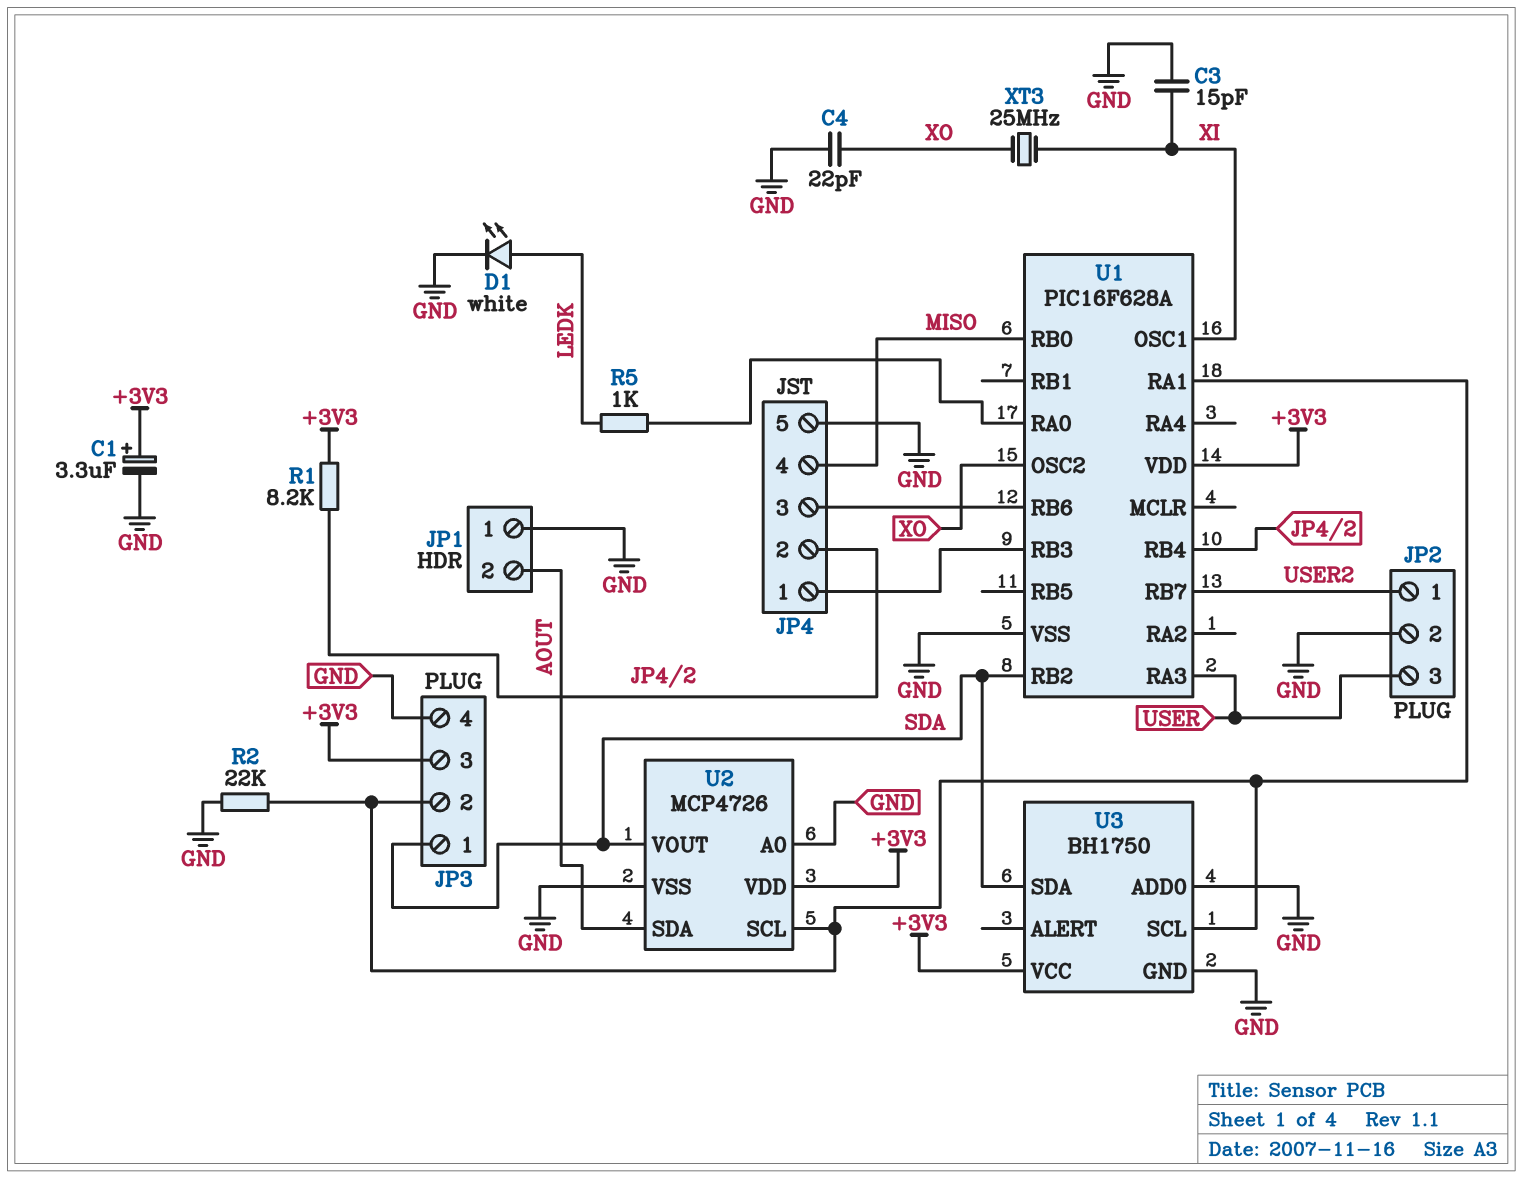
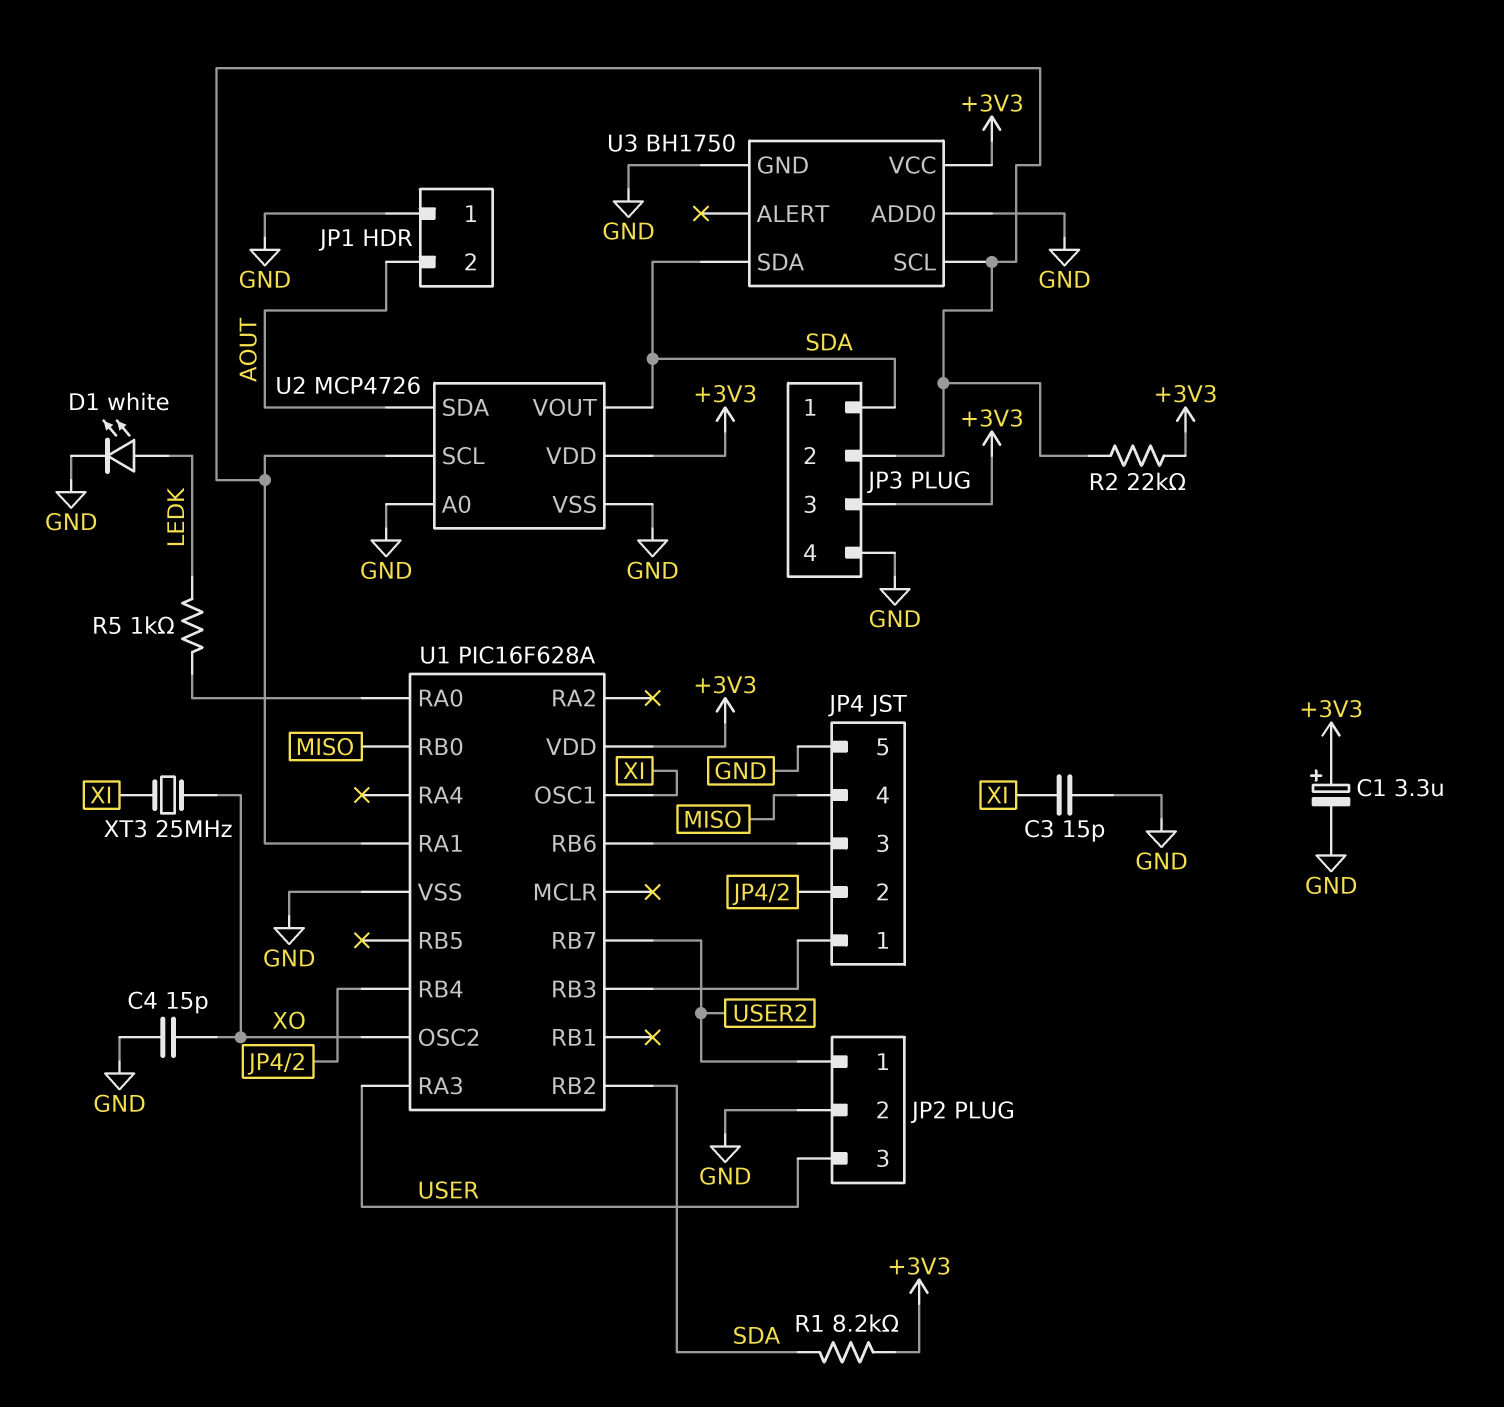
C4: 22pF (GND, XO) -> 15pF (GND, XO)
R1: 8.2k (+3V3, JP4/2) -> 8.2k (+3V3, SDA)
R2: 22k (GND, JP3/2) -> 22k (+3V3, JP3/2)

